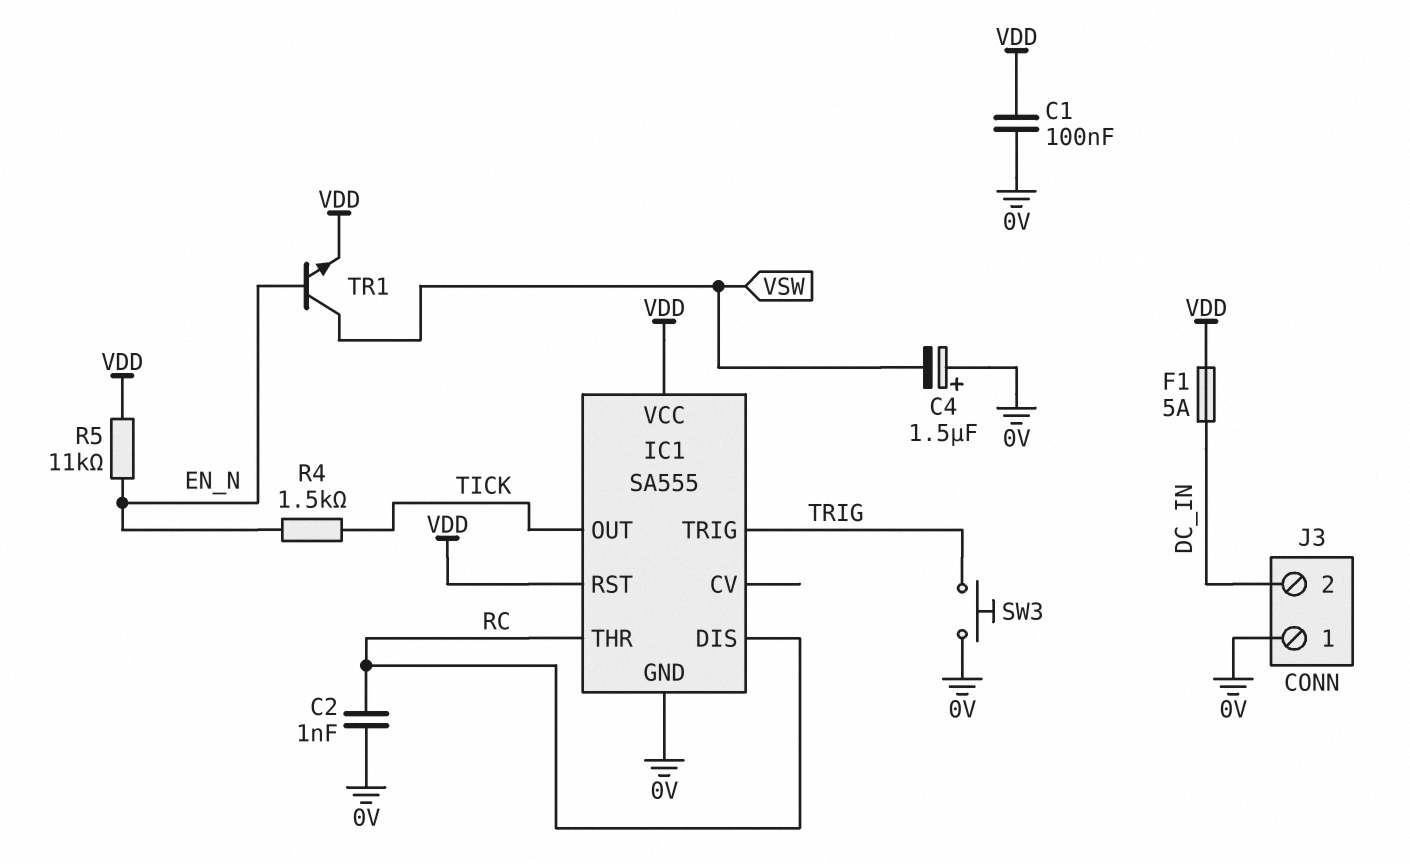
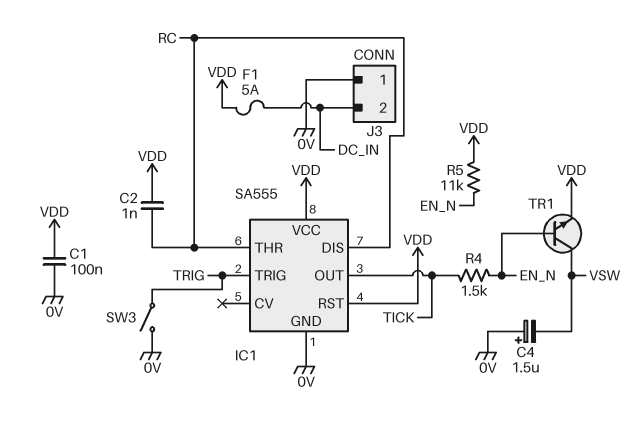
C2: 1nF (0V, RC) -> 1nF (RC, VDD)
SW3: button (0V, TRIG) -> switch (0V, TRIG)

